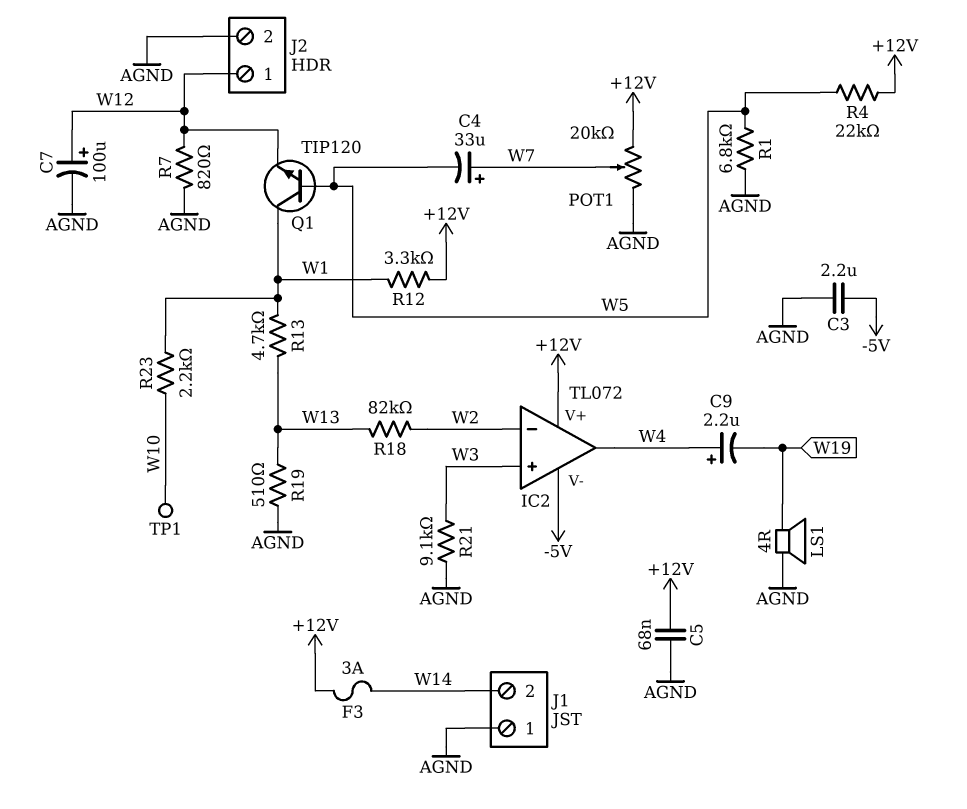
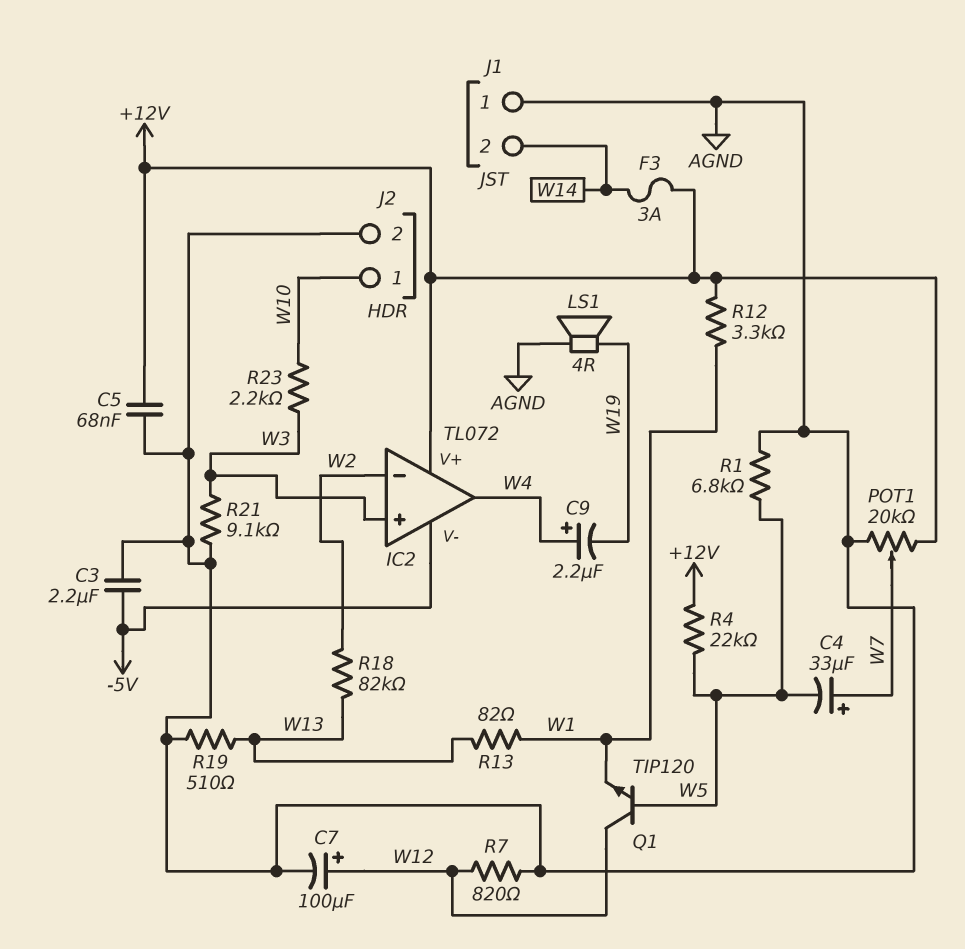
J2 pin 1: W12 -> W10
Q1: NPN TIP120 (B W5, C W1, E W12) -> NPN TIP120 (B W5, C W12, E W1)
R13: 4.7k (W1, W13) -> 82 (W1, W13)
R23: 2.2k (W1, W10) -> 2.2k (W3, W10)
TP1: test point (W10) -> none

